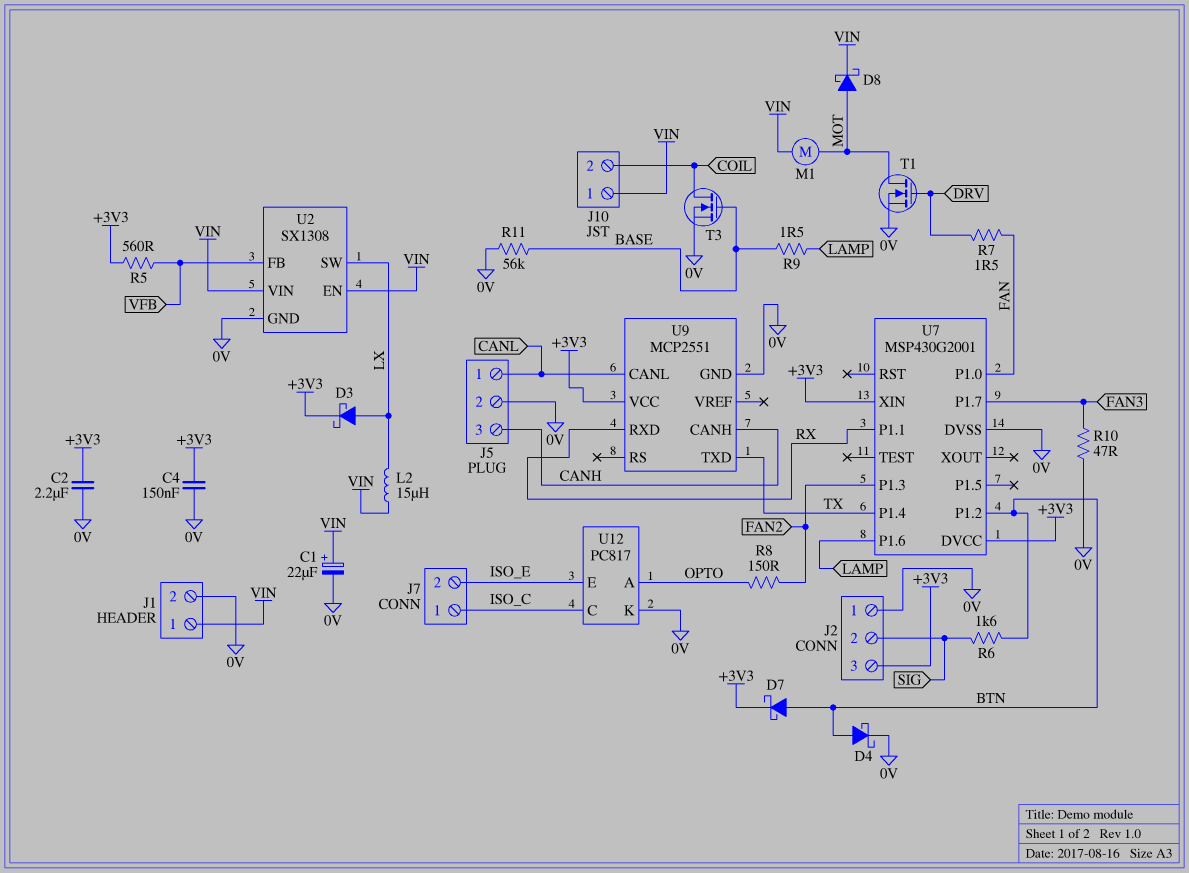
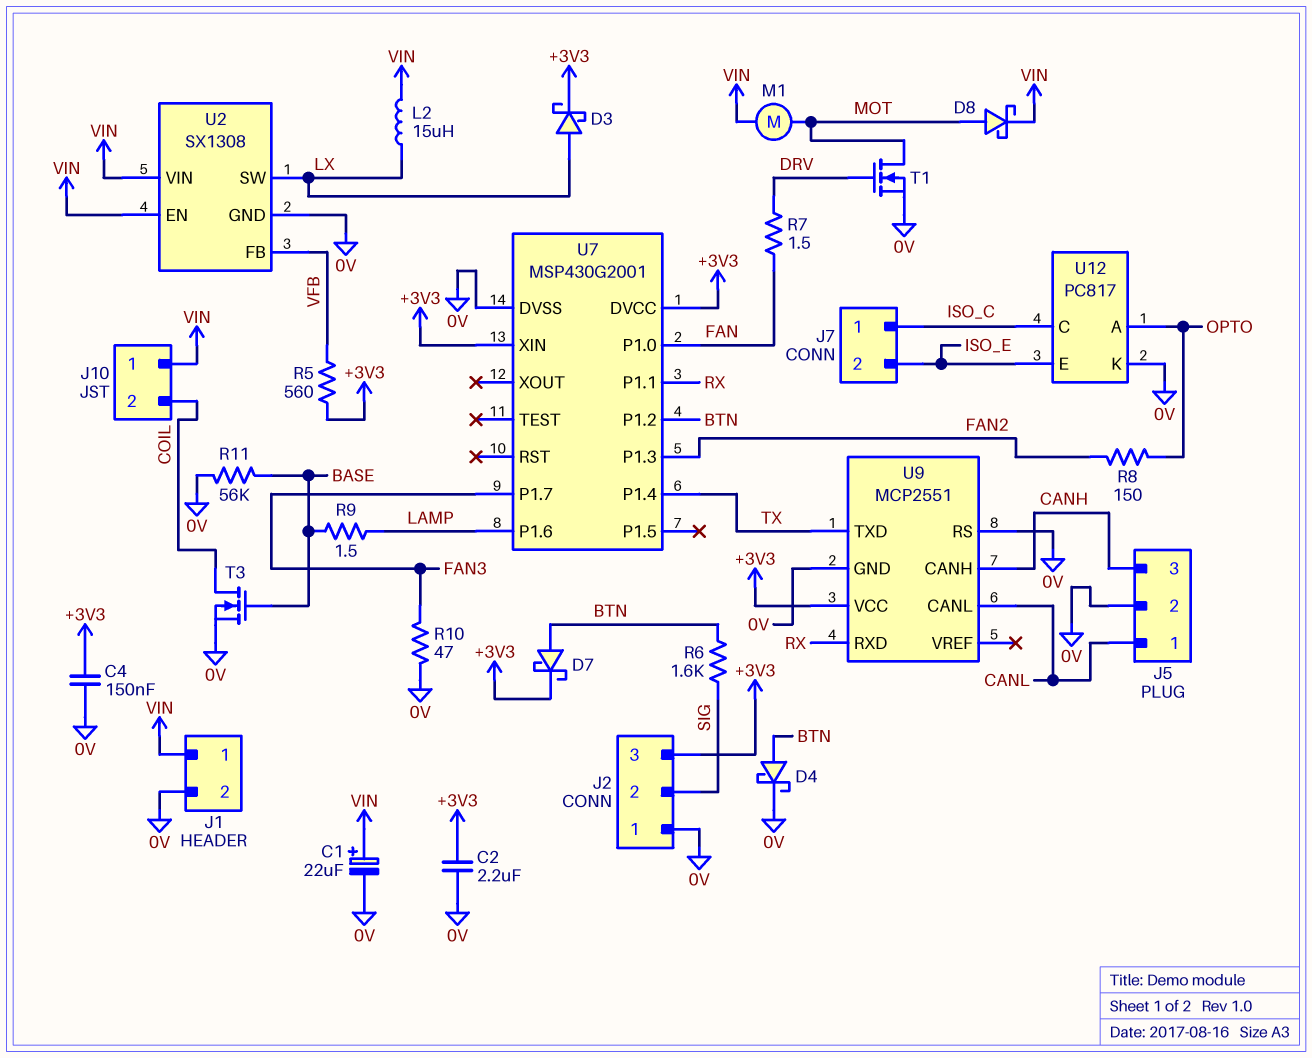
U9 pin RS: none -> 0V

